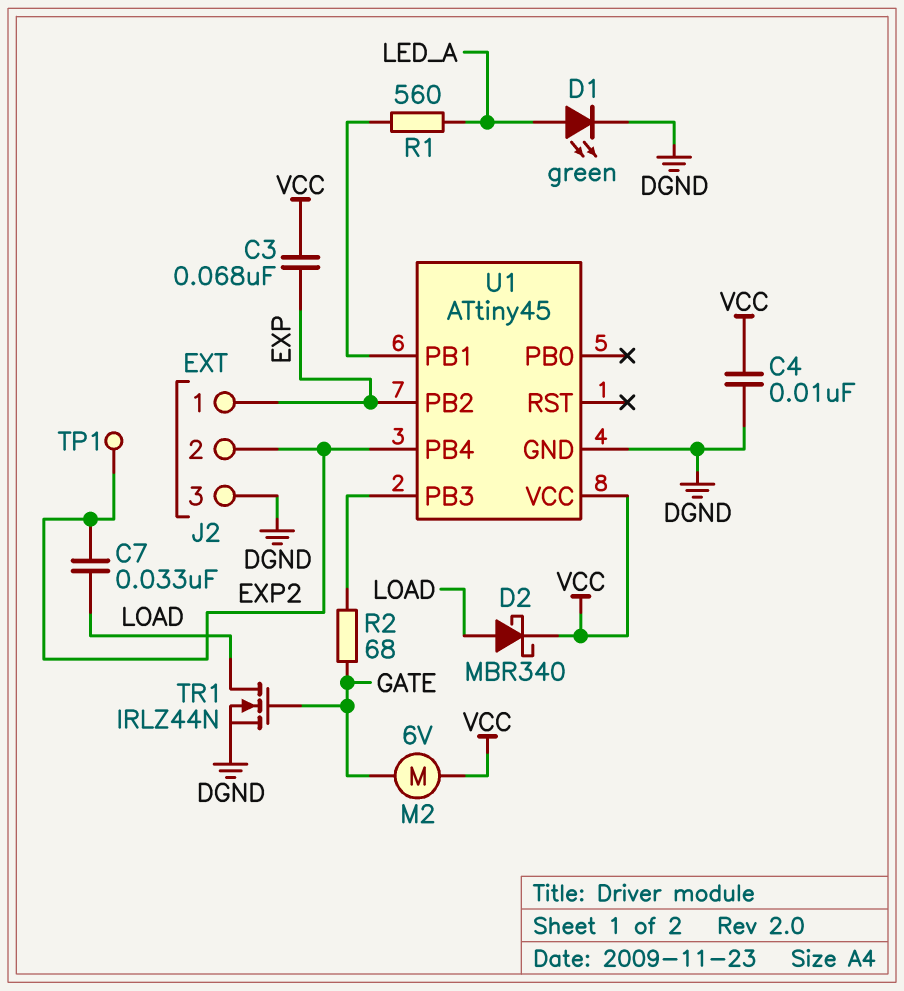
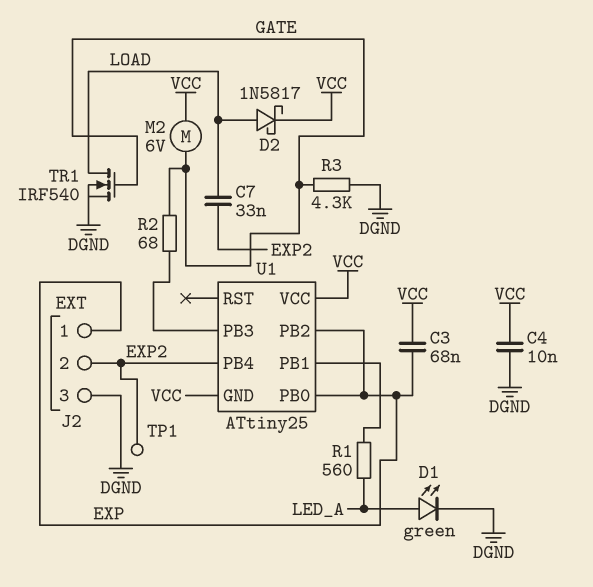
D2: schottky MBR340 (A LOAD, K VCC) -> schottky 1N5817 (A LOAD, K VCC)
R3: none -> 4.3k (DGND, GATE)
TR1: NMOS IRLZ44N (G GATE, D LOAD, S DGND) -> NMOS IRF540 (G GATE, D LOAD, S DGND)
U1: ATtiny45 -> ATtiny25
U1 pin GND: DGND -> VCC
U1 pin PB0: none -> EXP

